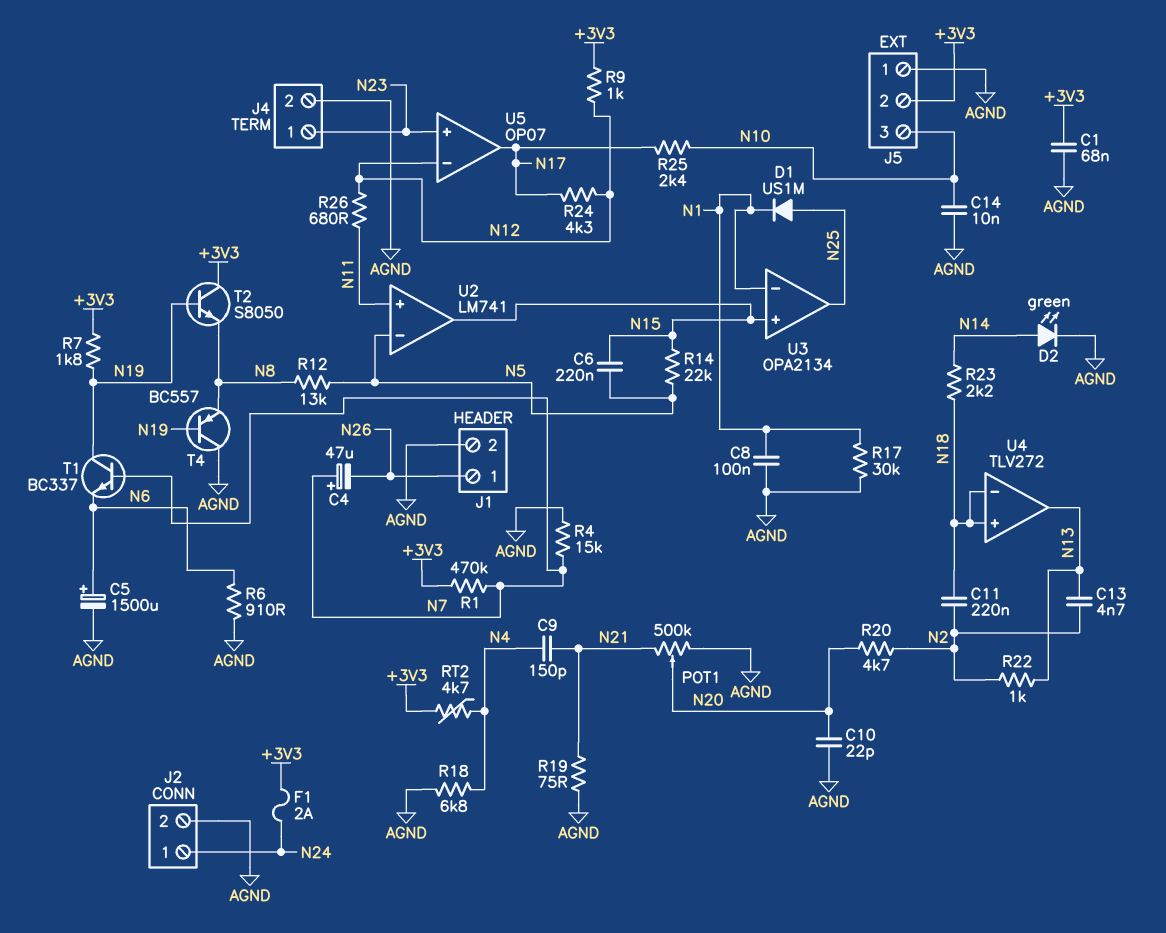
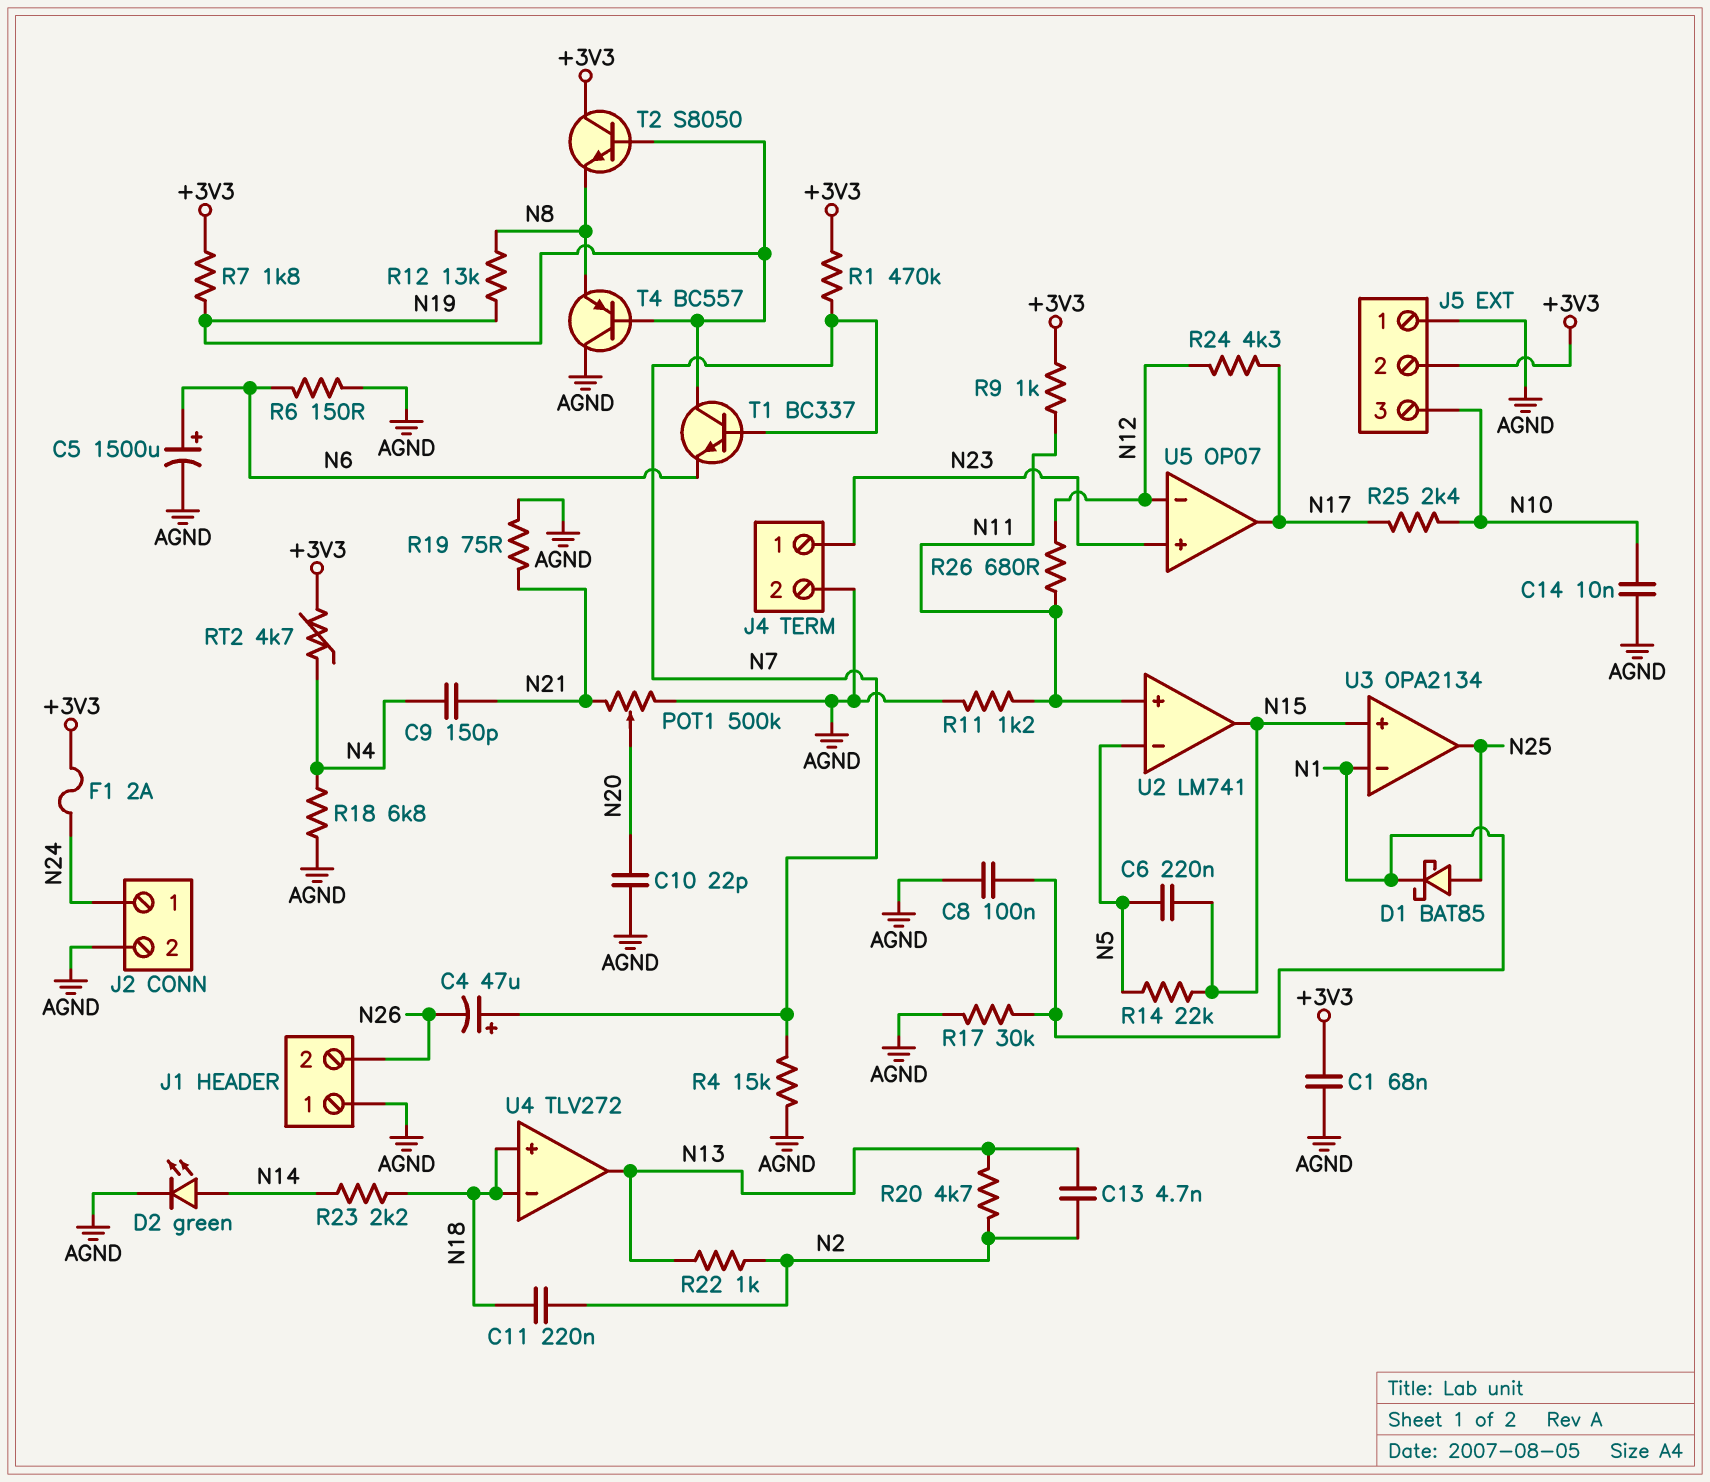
D1: diode US1M (A N25, K N1) -> schottky BAT85 (A N25, K N1)
J1 pin 1: N26 -> AGND
J1 pin 2: AGND -> N26
R6: 910 (AGND, N6) -> 150 (AGND, N6)
R9: 1k (+3V3, N12) -> 1k (+3V3, N11)
R11: none -> 1.2k (AGND, N11)
R12: 13k (N5, N8) -> 13k (N8, N19)
R20: 4.7k (N2, N20) -> 4.7k (N2, N13)

